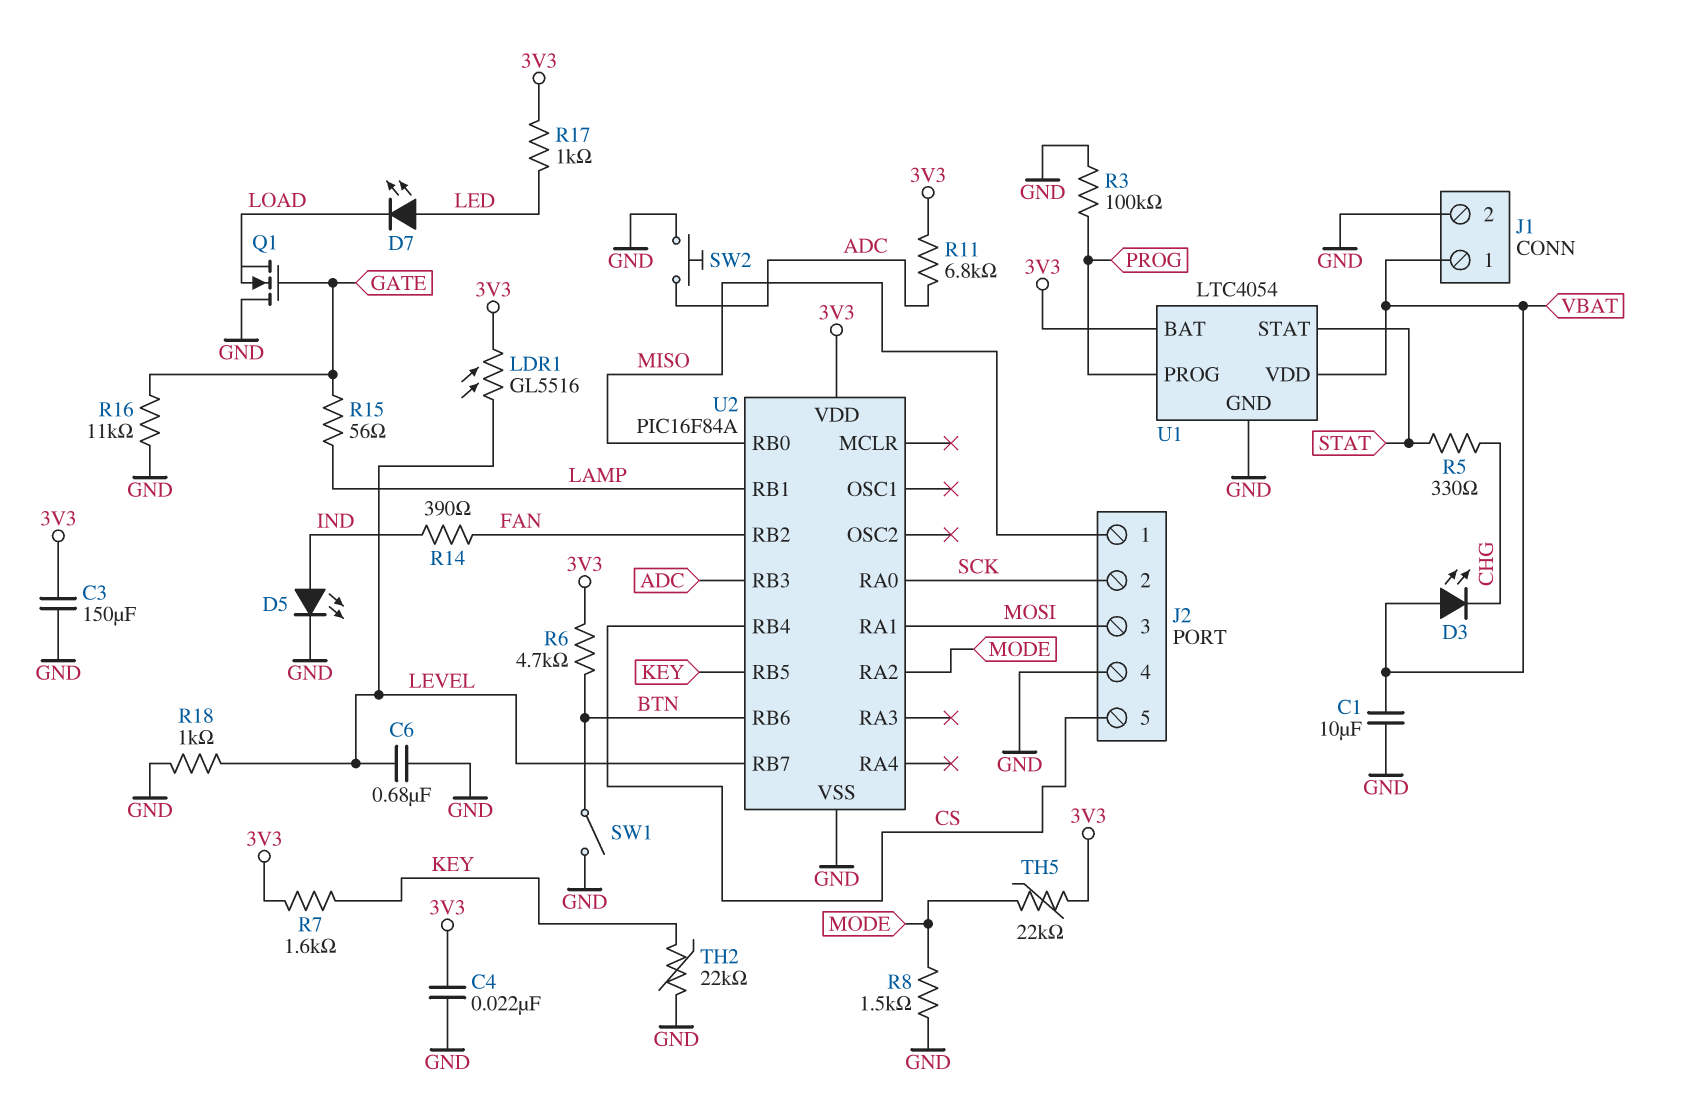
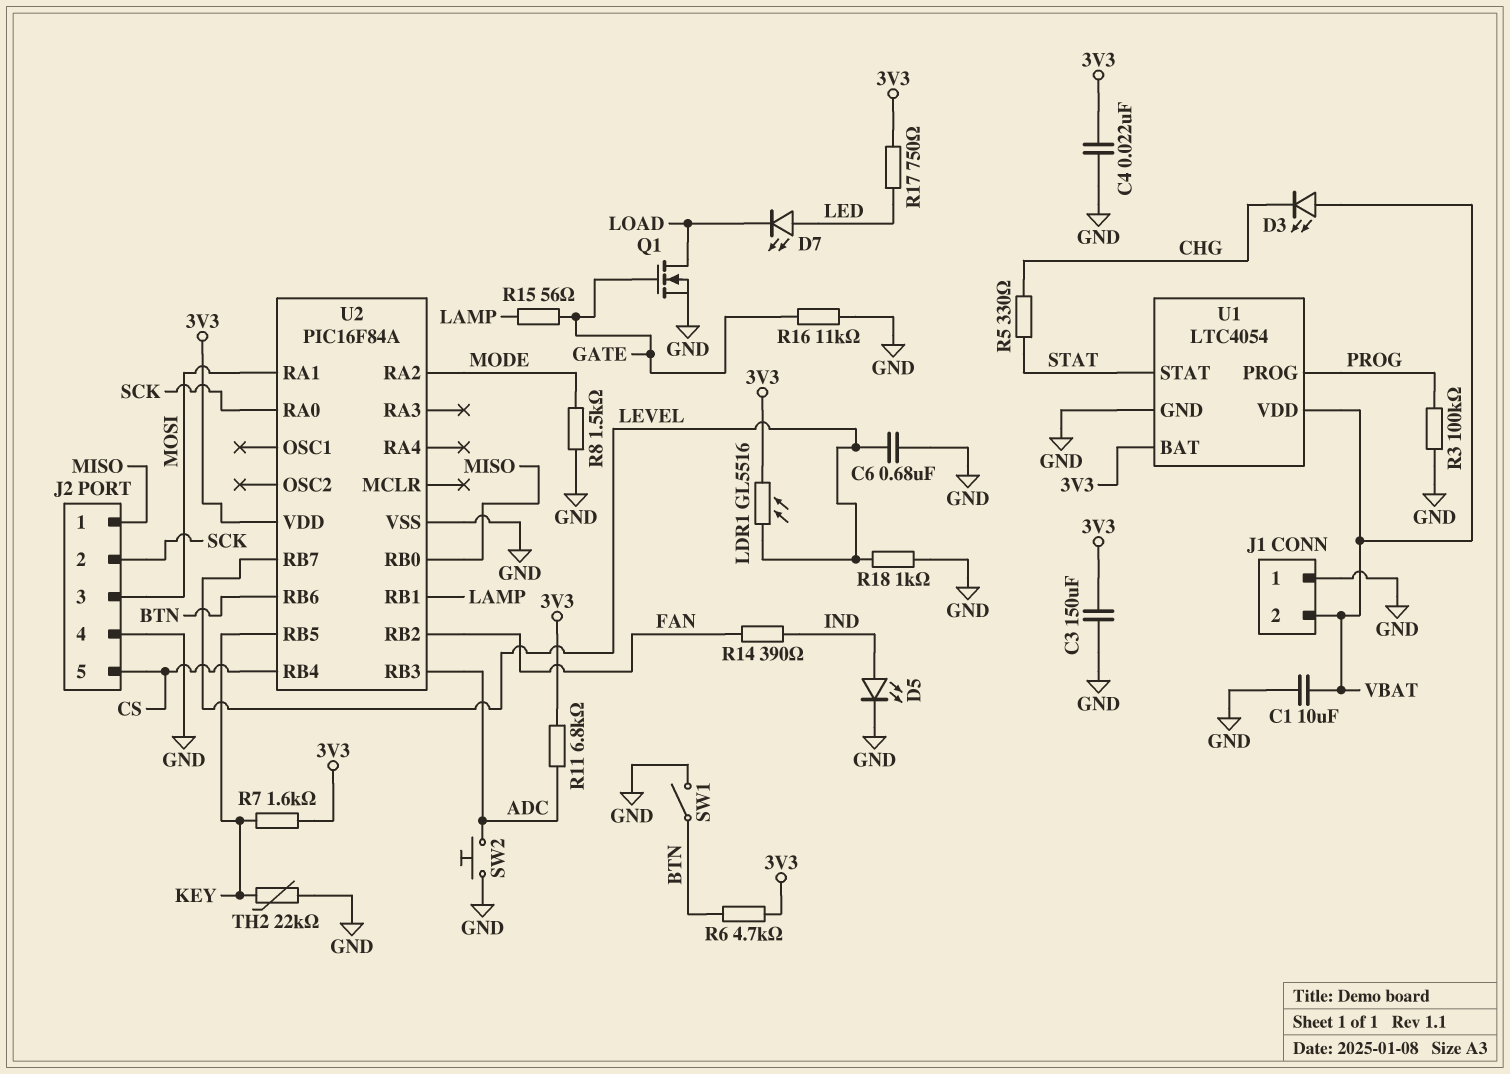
J1 pin 1: VBAT -> GND
J1 pin 2: GND -> VBAT
Q1: NMOS (G GATE, D GND, S LOAD) -> NMOS (G GATE, D LOAD, S GND)
R17: 1k (3V3, LED) -> 750 (3V3, LED)
TH5: 22k (3V3, MODE) -> none

